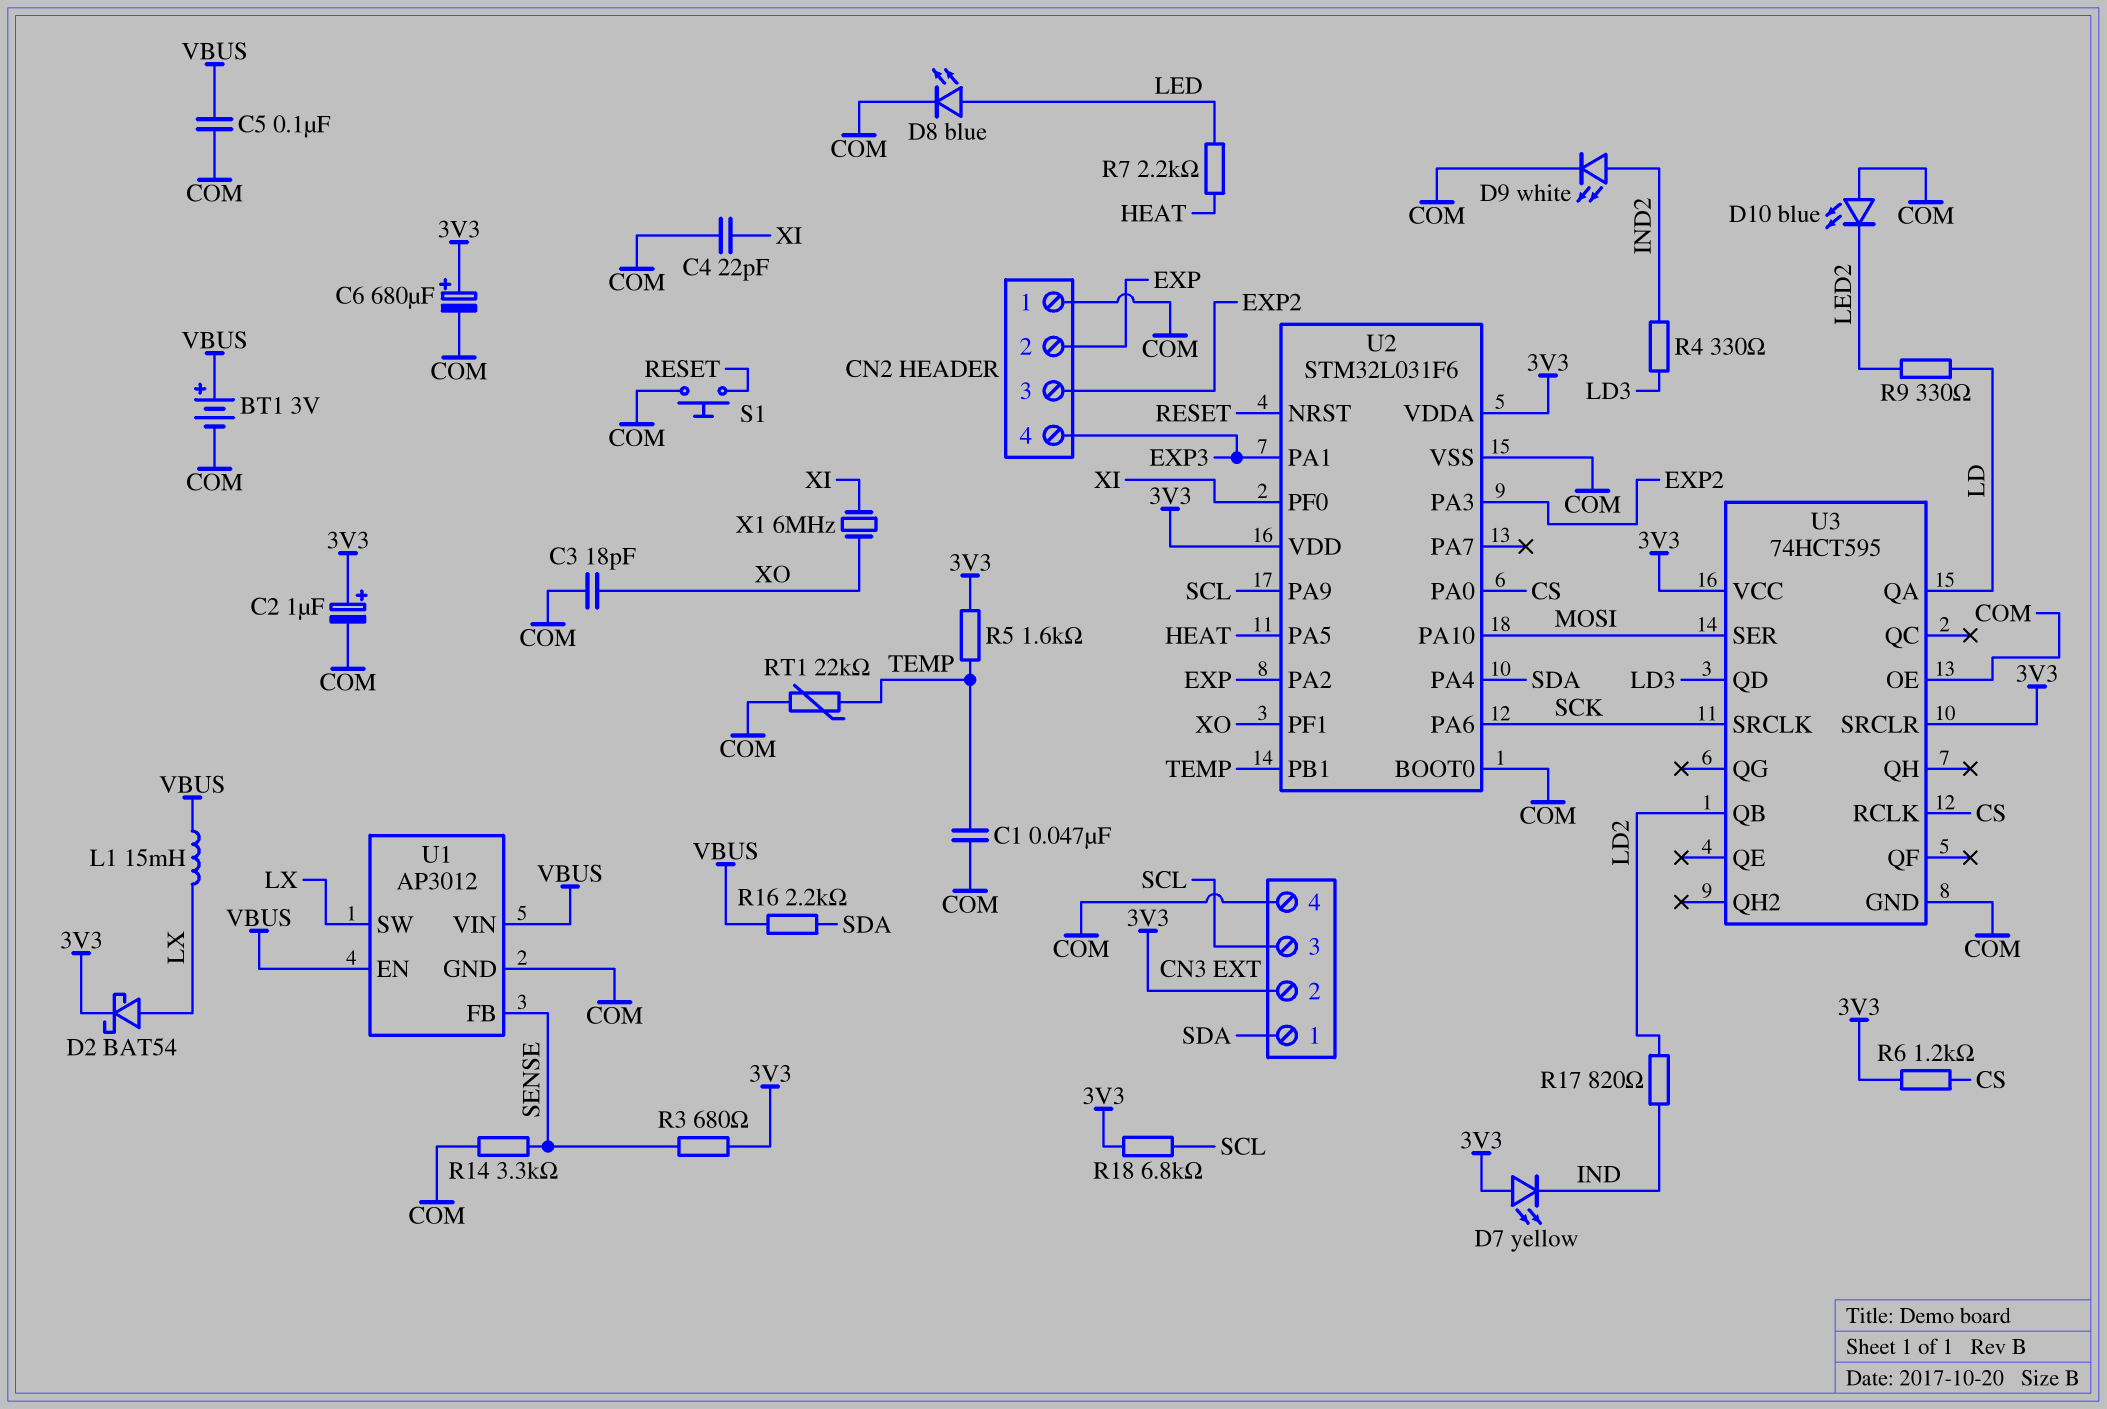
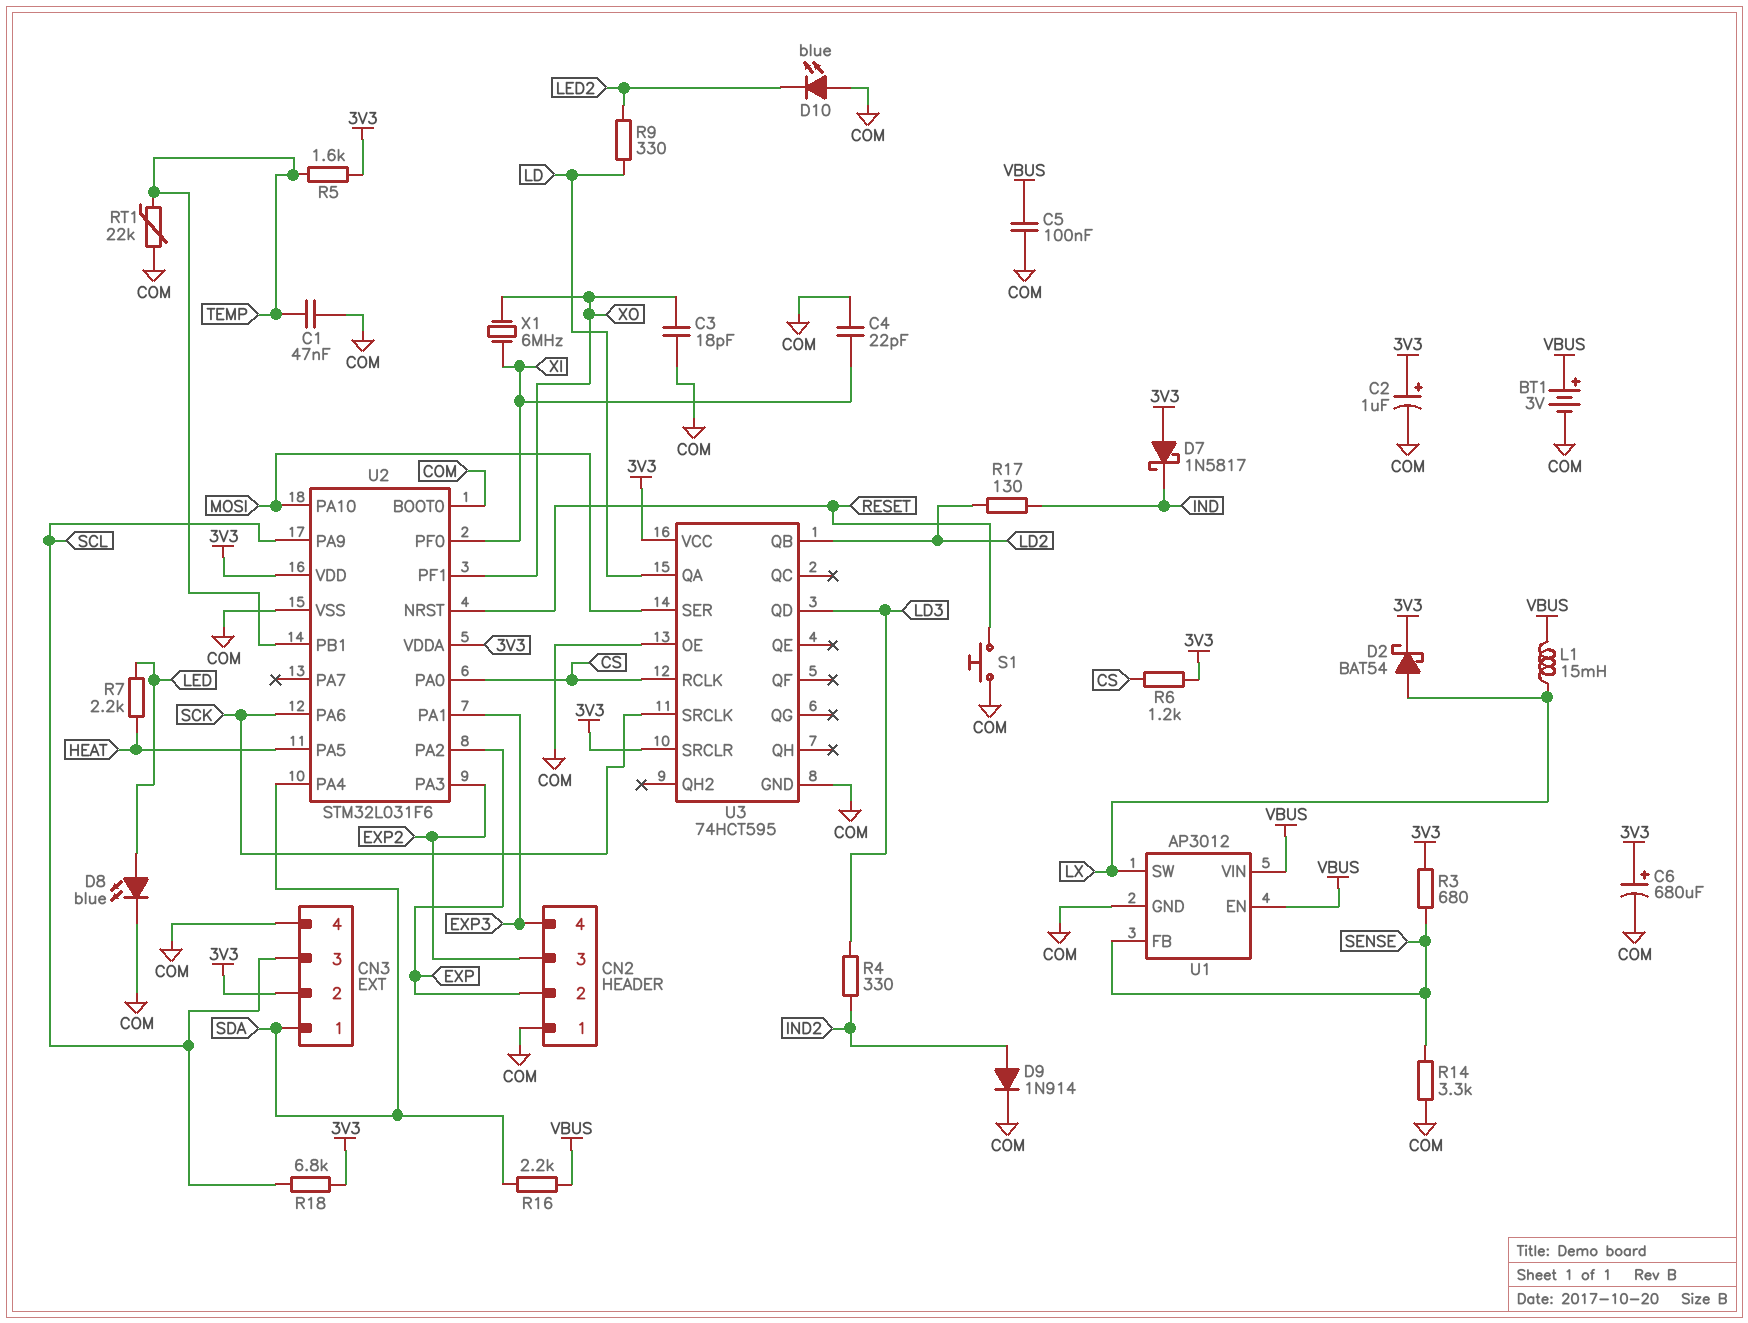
D7: LED yellow (A 3V3, K IND) -> schottky 1N5817 (A 3V3, K IND)
D9: LED white (A IND2, K COM) -> diode 1N914 (A IND2, K COM)
R17: 820 (IND, LD2) -> 130 (IND, LD2)

